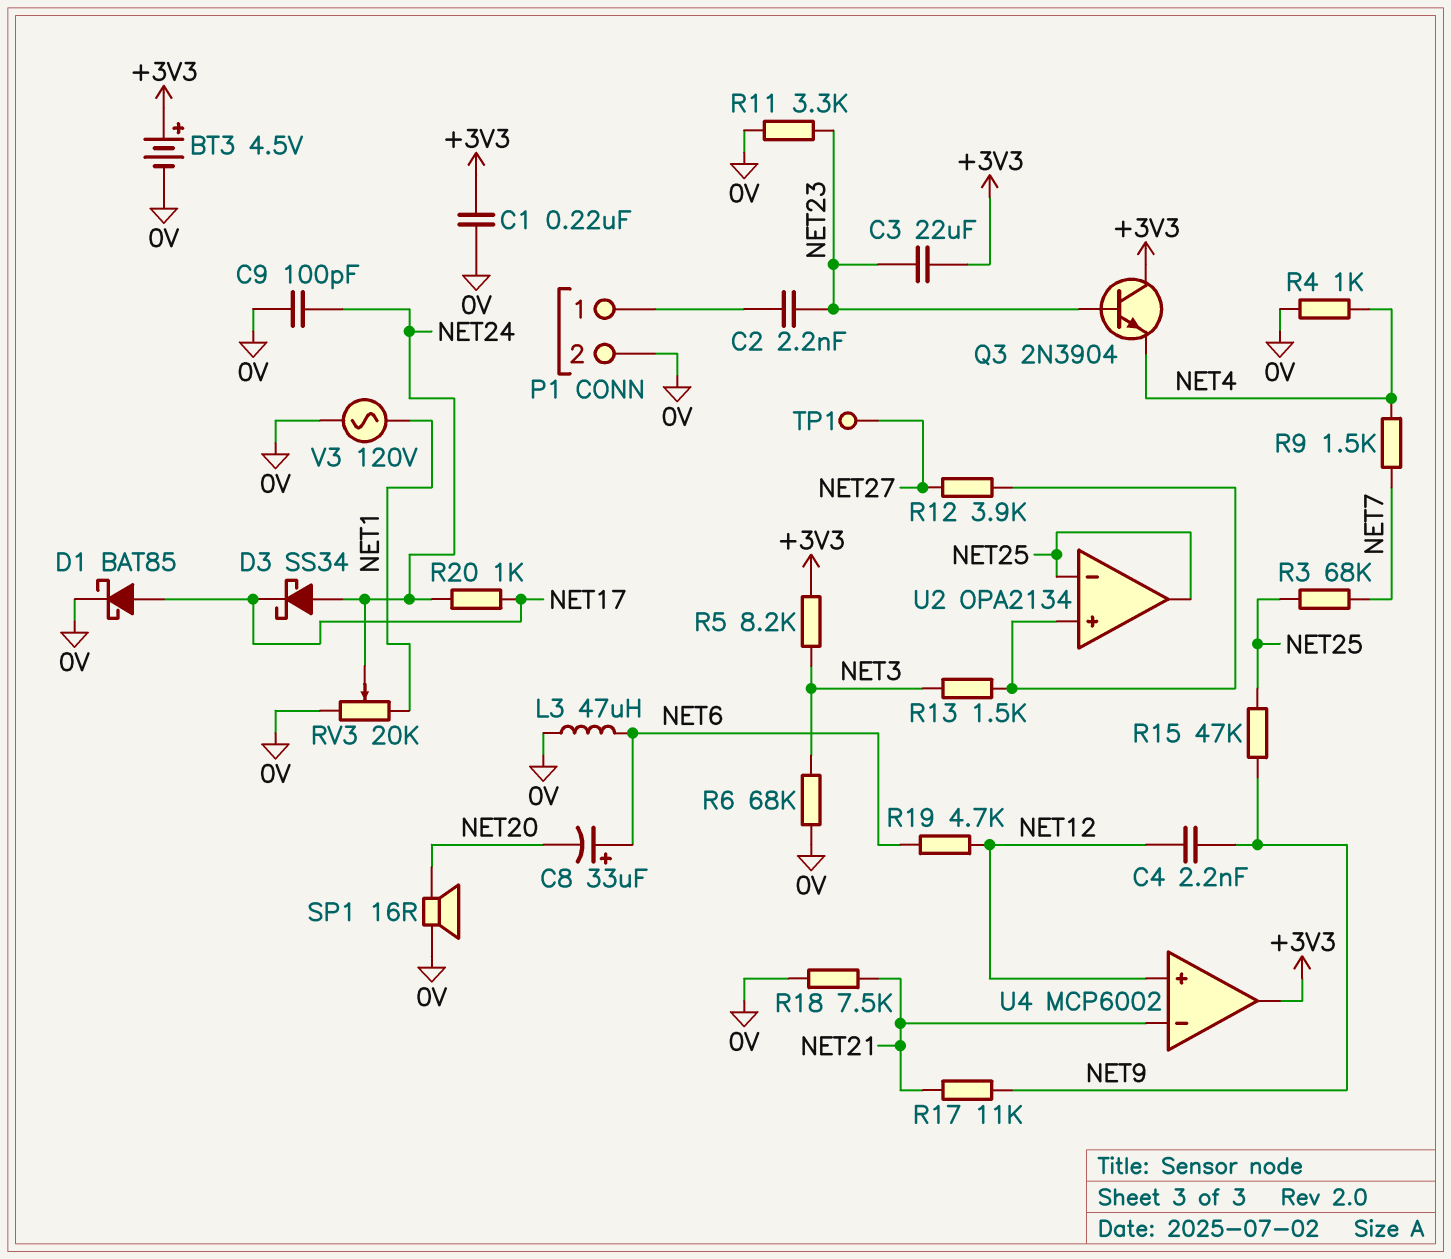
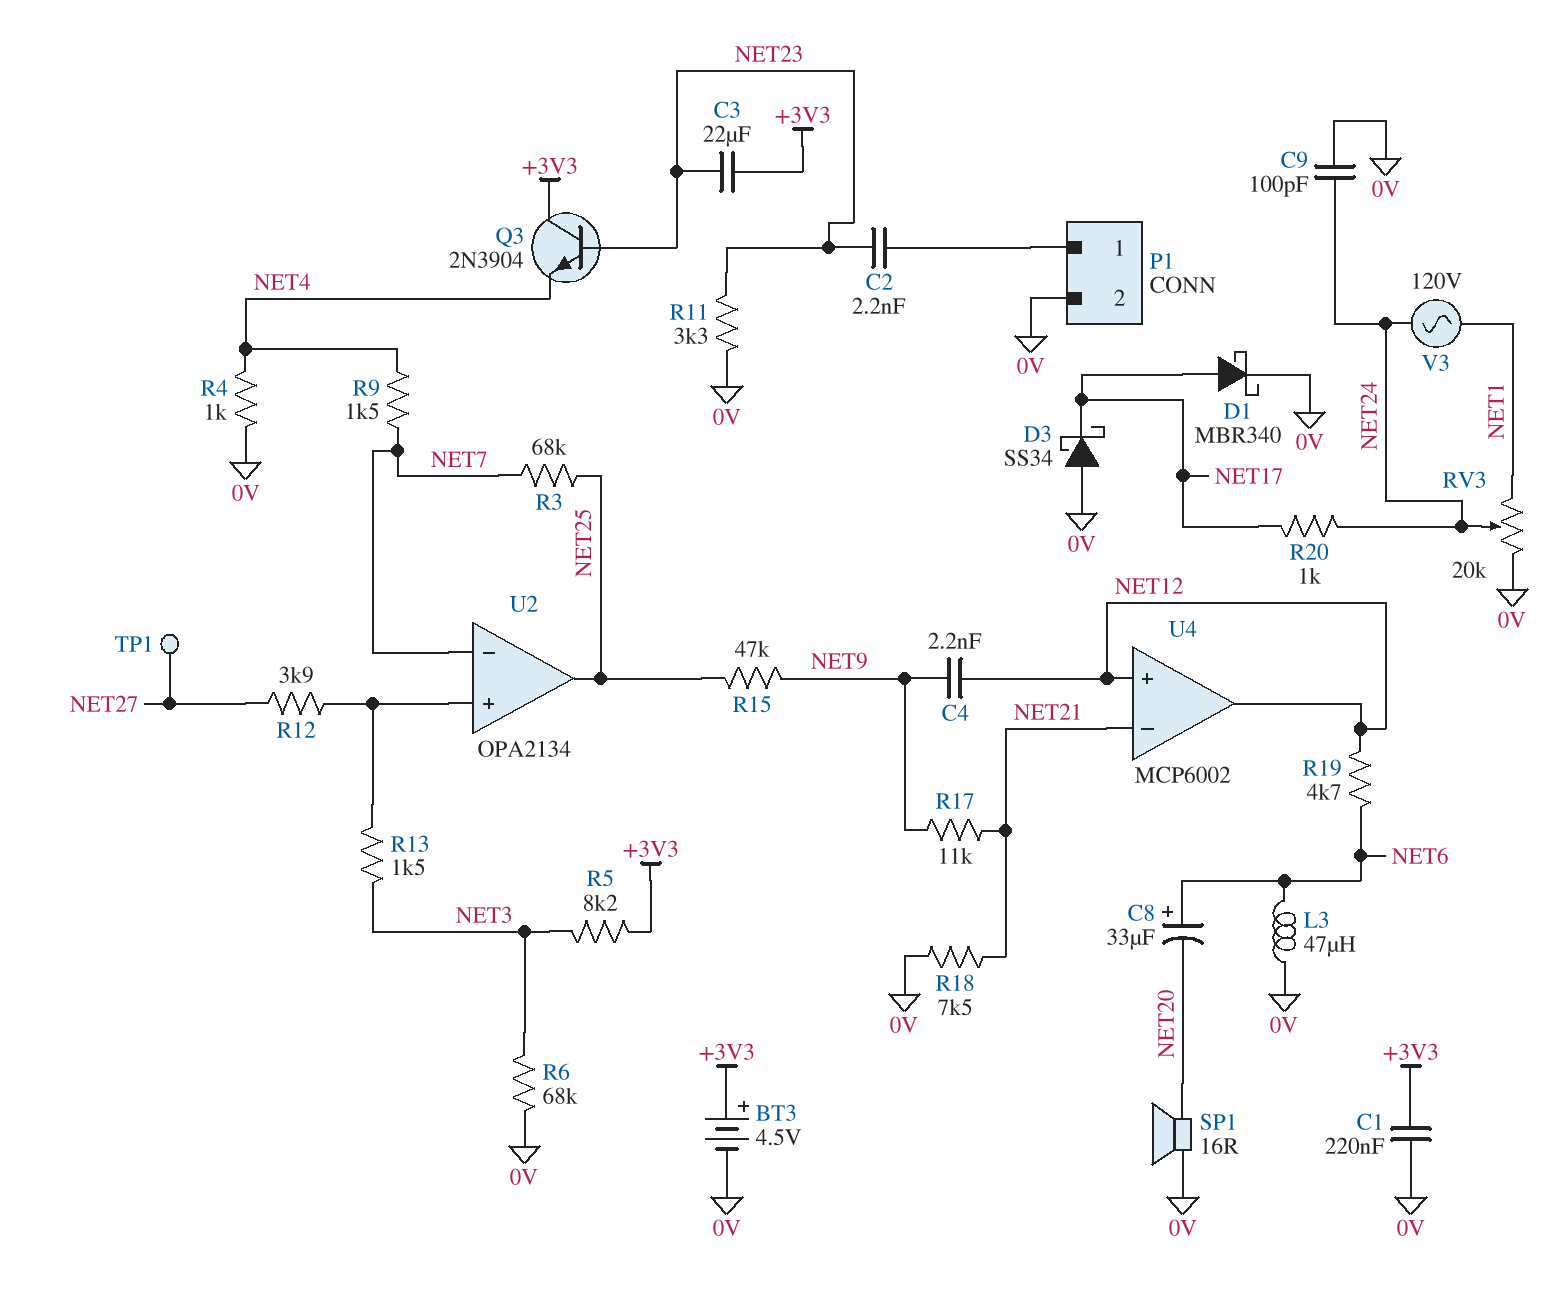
D1: schottky BAT85 (A NET17, K 0V) -> schottky MBR340 (A NET17, K 0V)
D3: schottky SS34 (A NET24, K NET17) -> schottky SS34 (A 0V, K NET17)
U2 pin in-: NET25 -> NET7
U4 pin out: +3V3 -> NET12
V3: AC 120V (0V, NET1) -> AC 120V (NET1, NET24)

